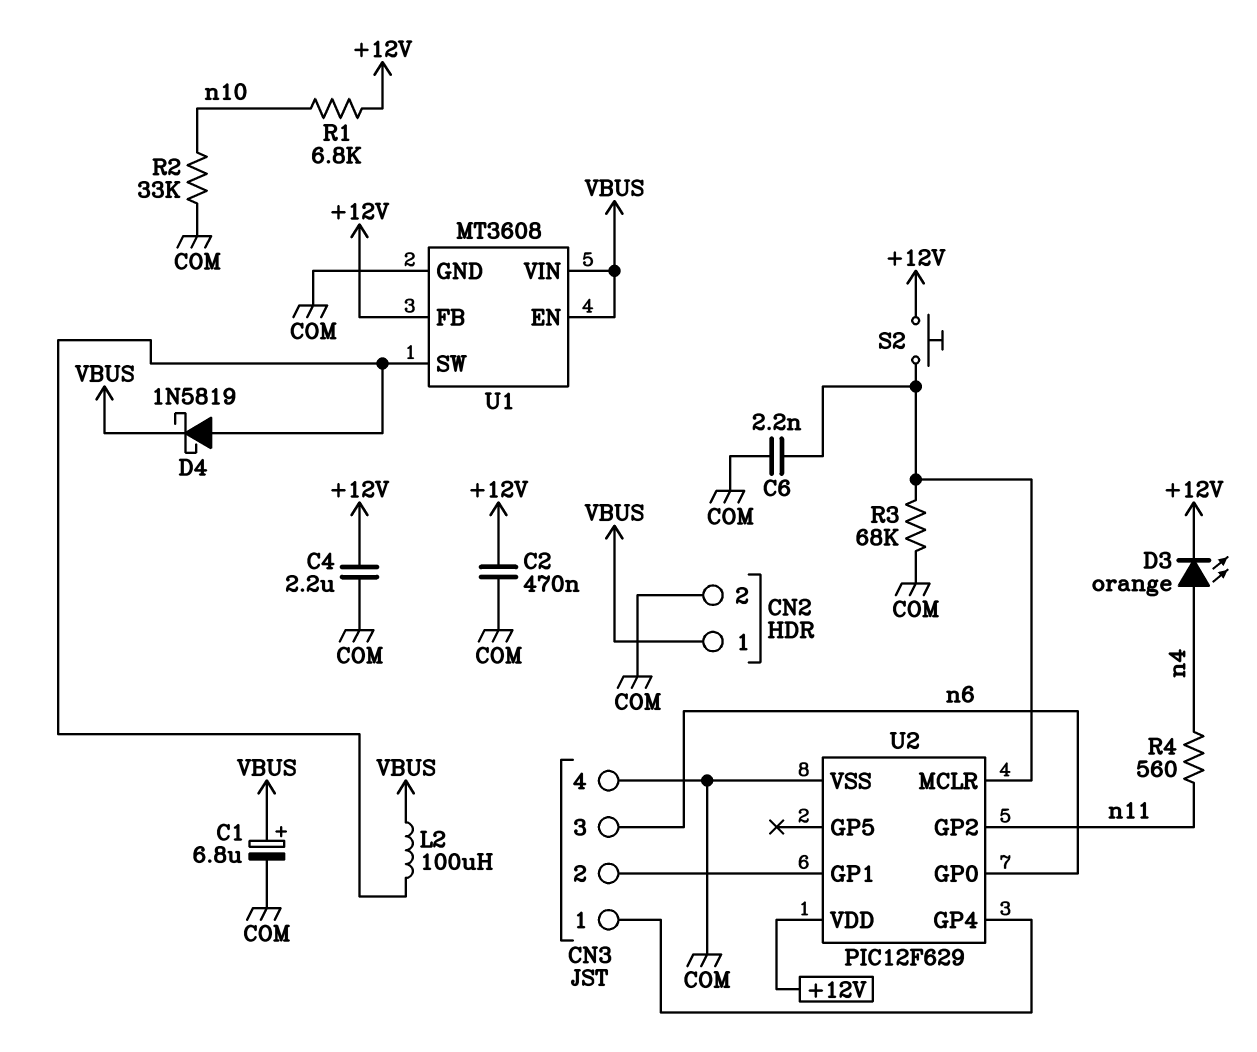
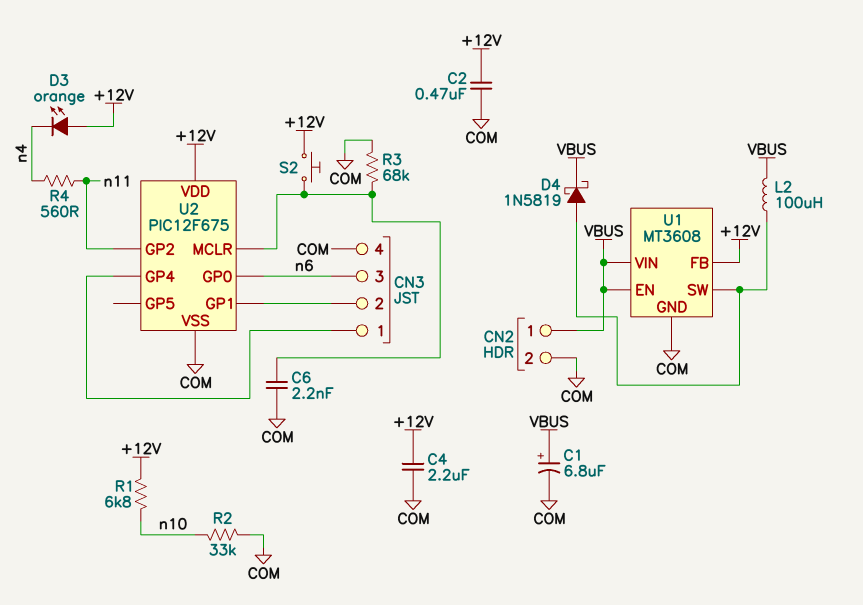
D3: LED orange (A n4, K +12V) -> LED orange (A +12V, K n4)
U2: PIC12F629 -> PIC12F675

